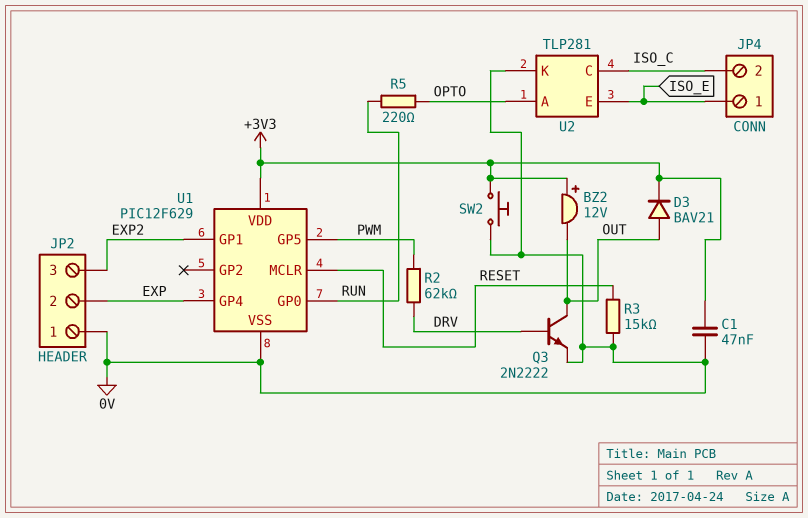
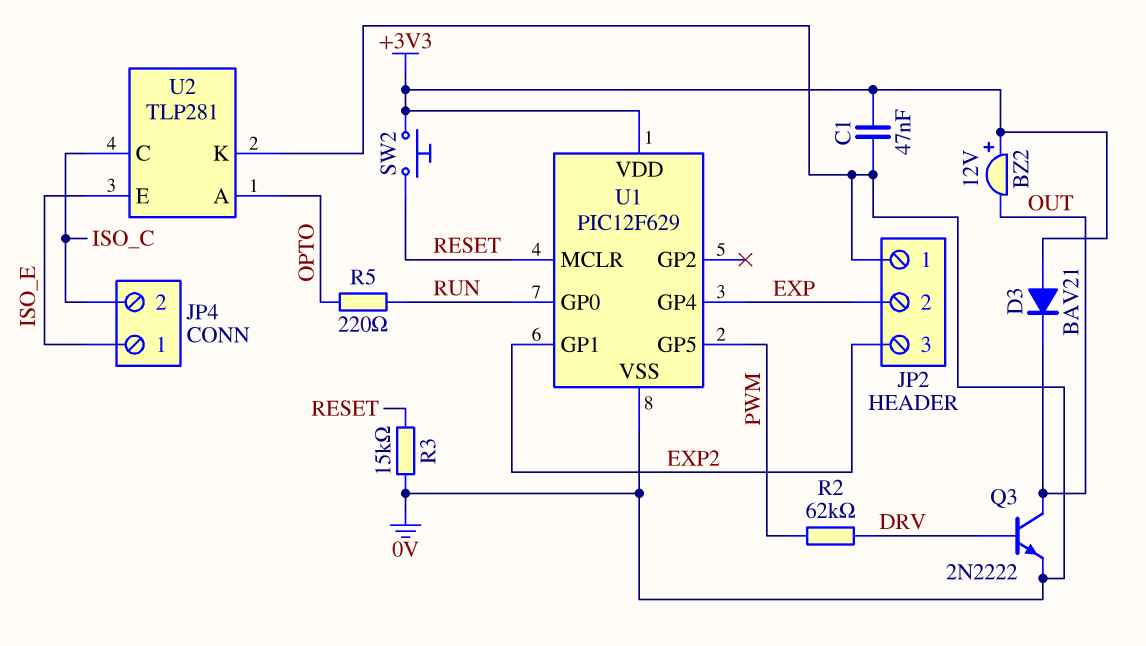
D3: diode BAV21 (A OUT, K +3V3) -> diode BAV21 (A +3V3, K OUT)
SW2: button (+3V3, 0V) -> button (+3V3, RESET)

